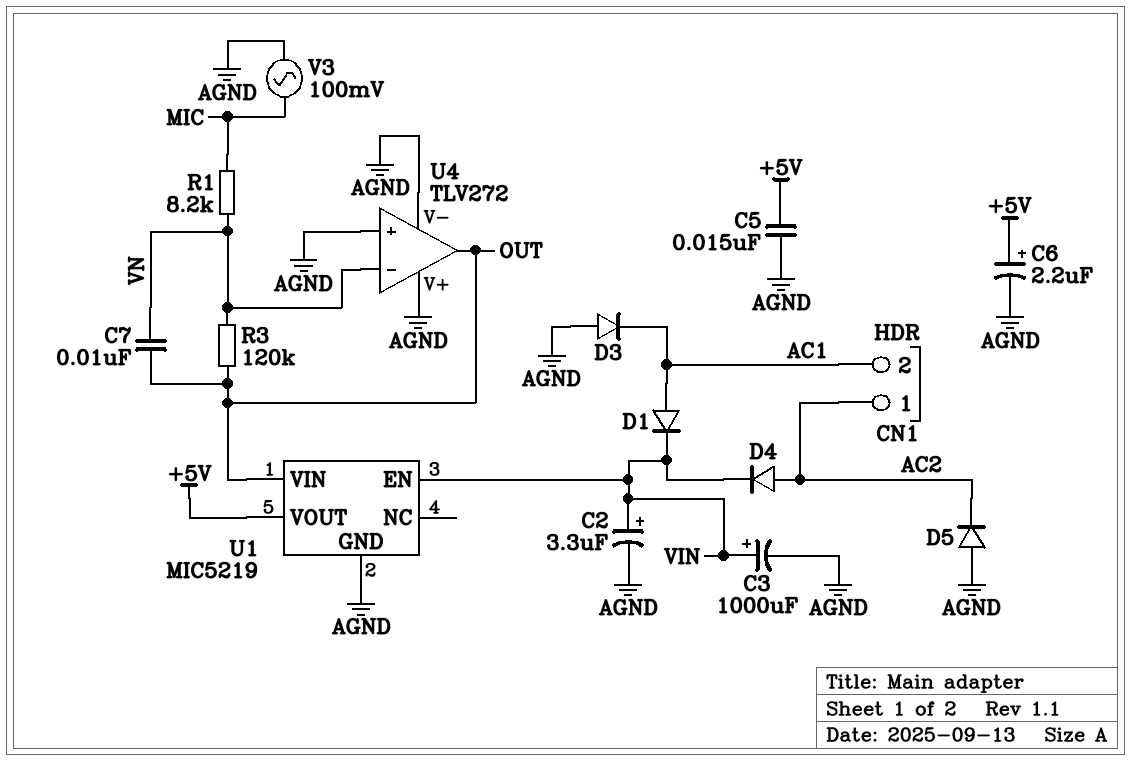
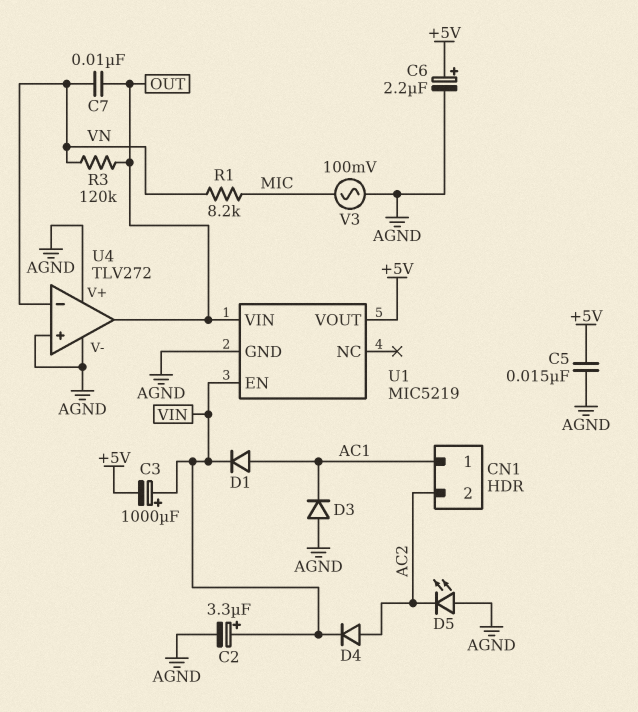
C3: 1000uF (plus VIN, minus AGND) -> 1000uF (plus VIN, minus +5V)
CN1 pin 1: AC2 -> AC1
CN1 pin 2: AC1 -> AC2
D5: diode (A AGND, K AC2) -> LED (A AGND, K AC2)

